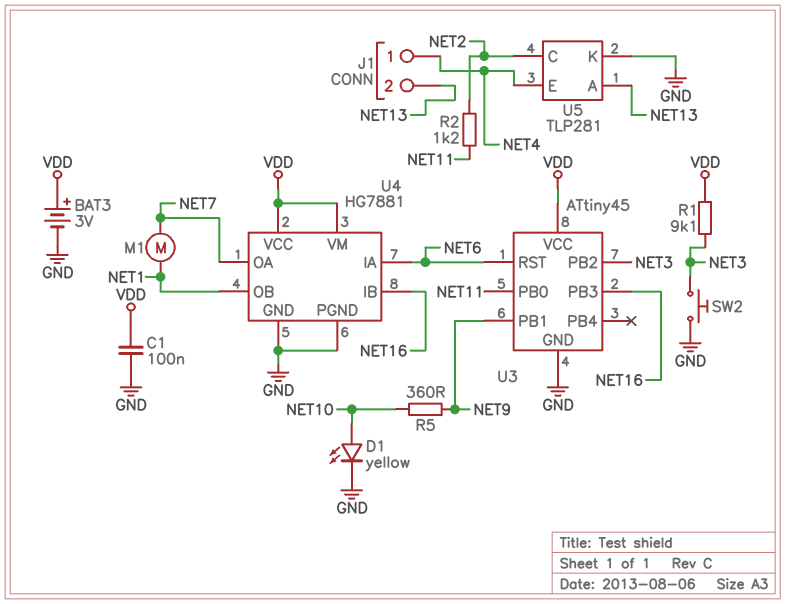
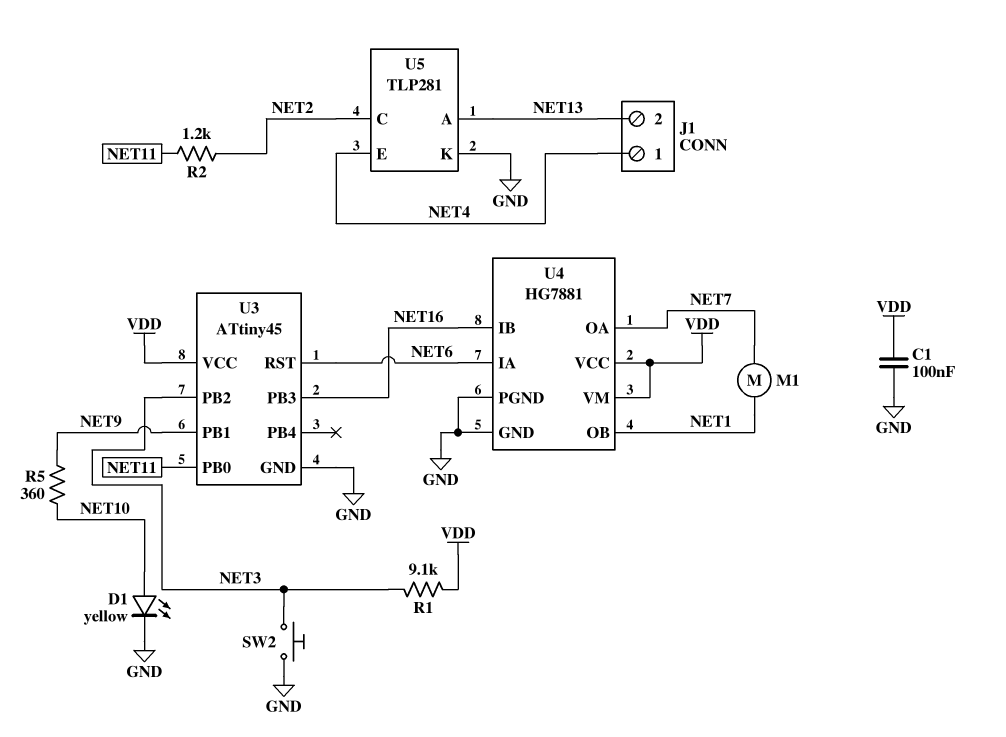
BAT3: 3V (plus VDD, minus GND) -> none

